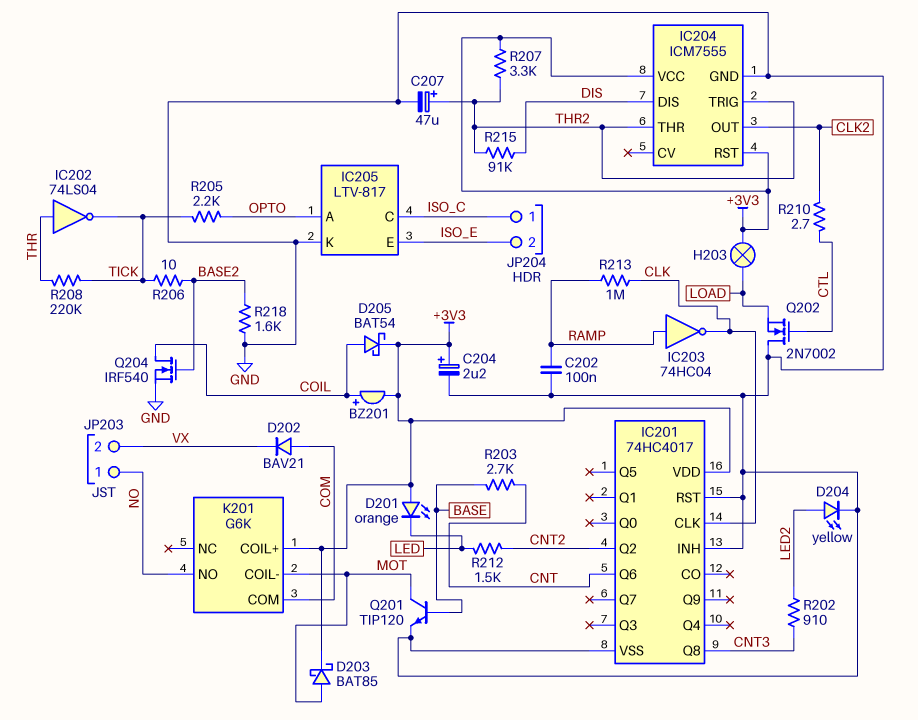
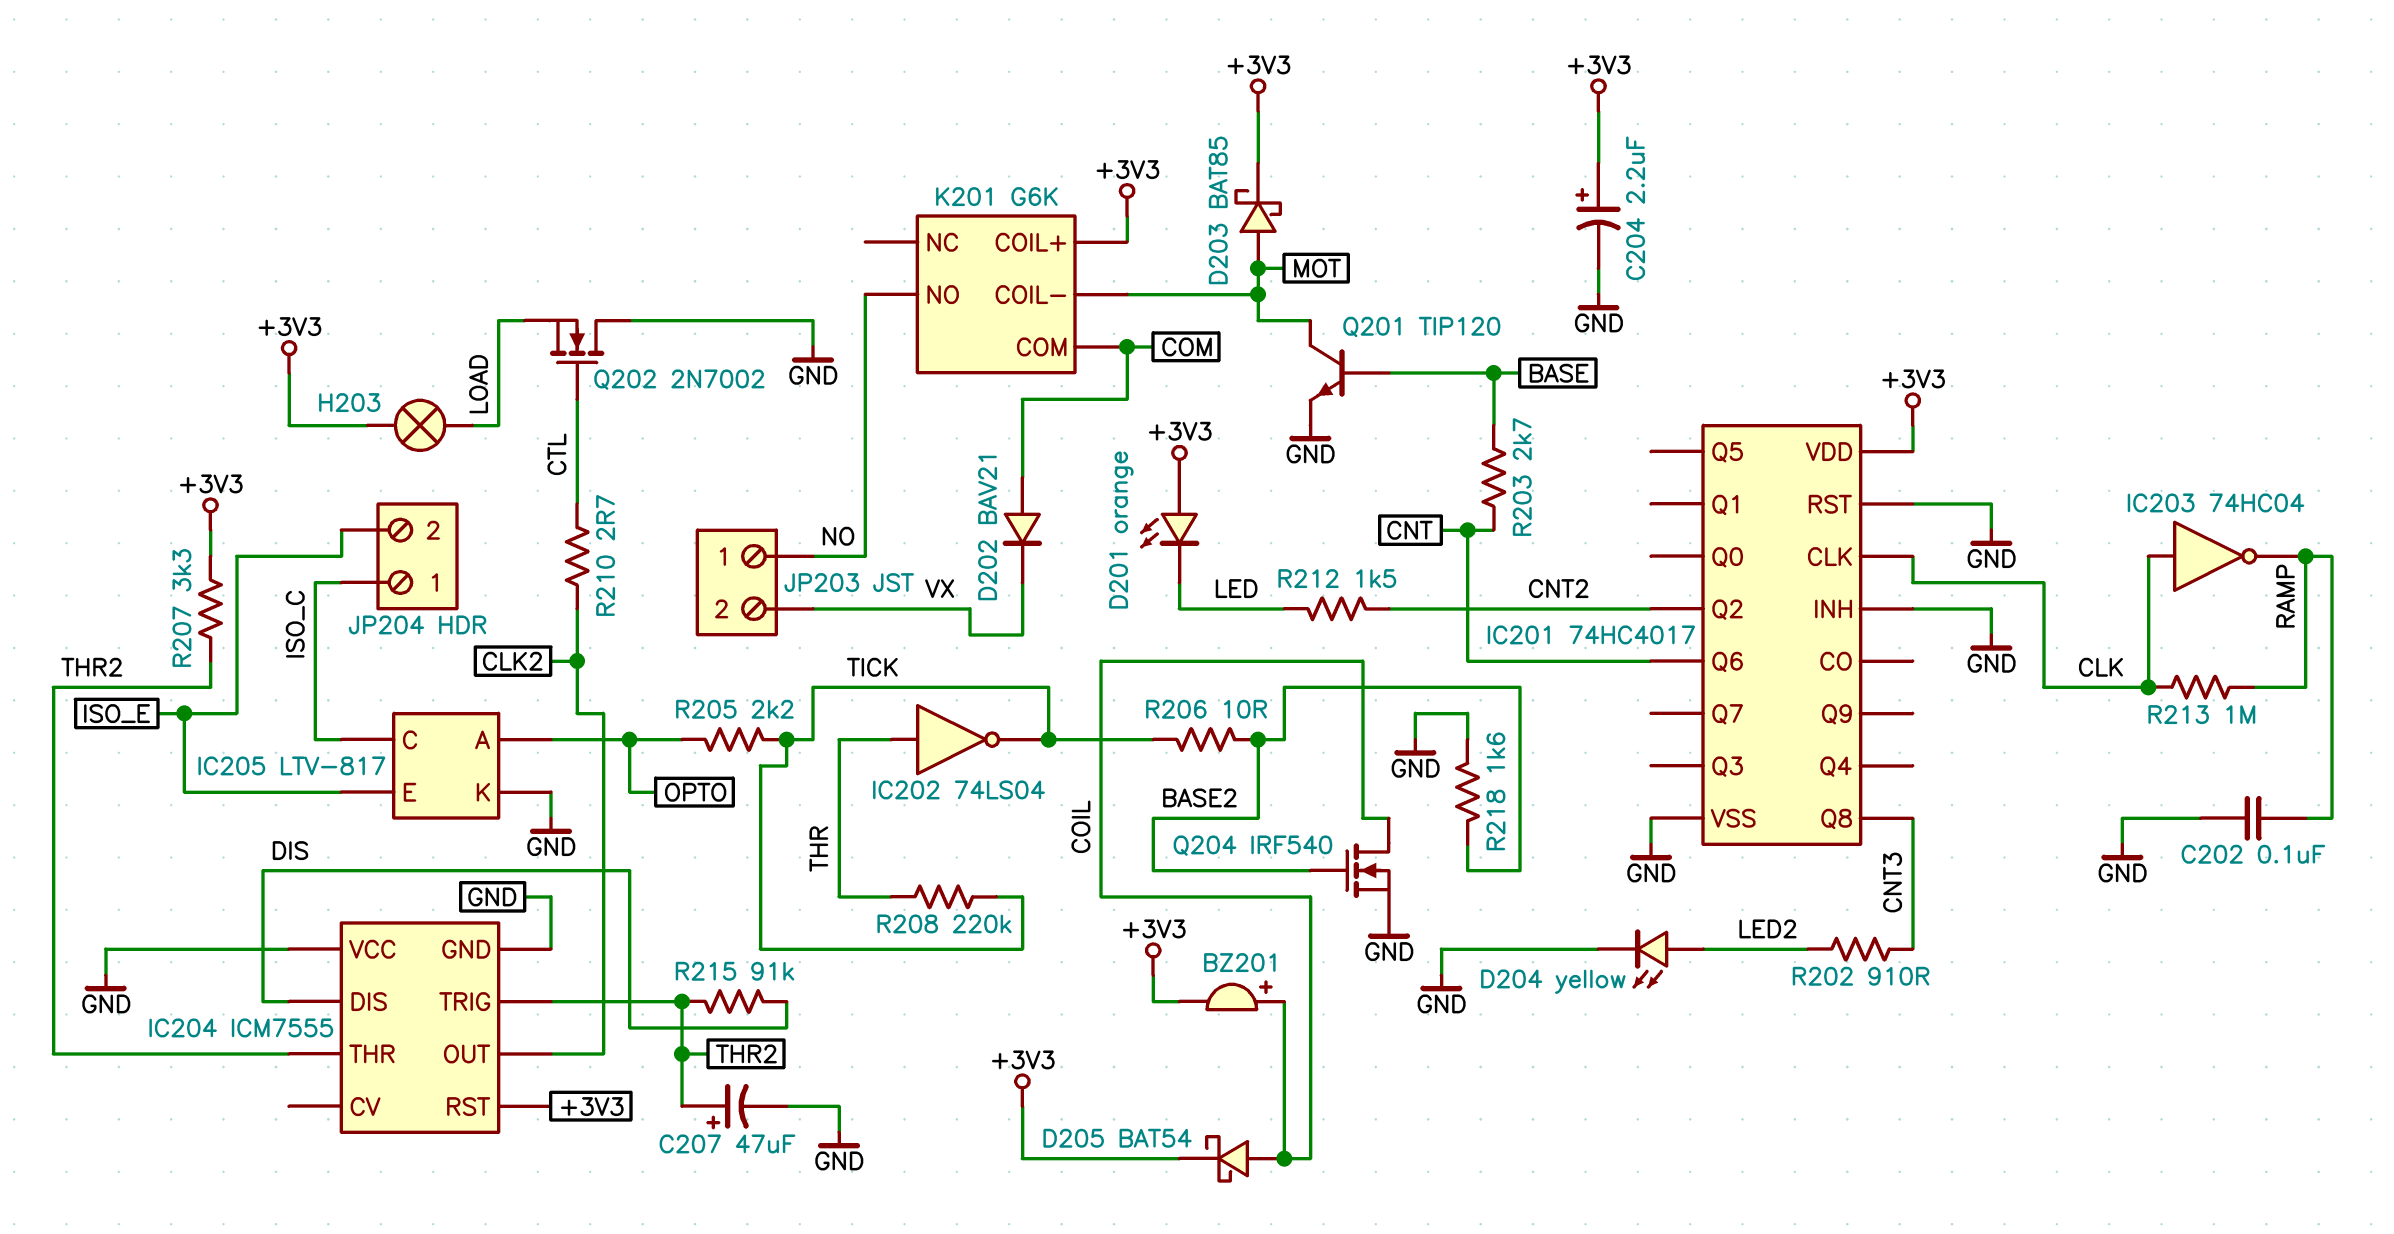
IC203: NOT 74HC04 (in RAMP, out CLK) -> NOT 74HC04 (in CLK, out RAMP)
IC204 pin VCC: +3V3 -> GND

